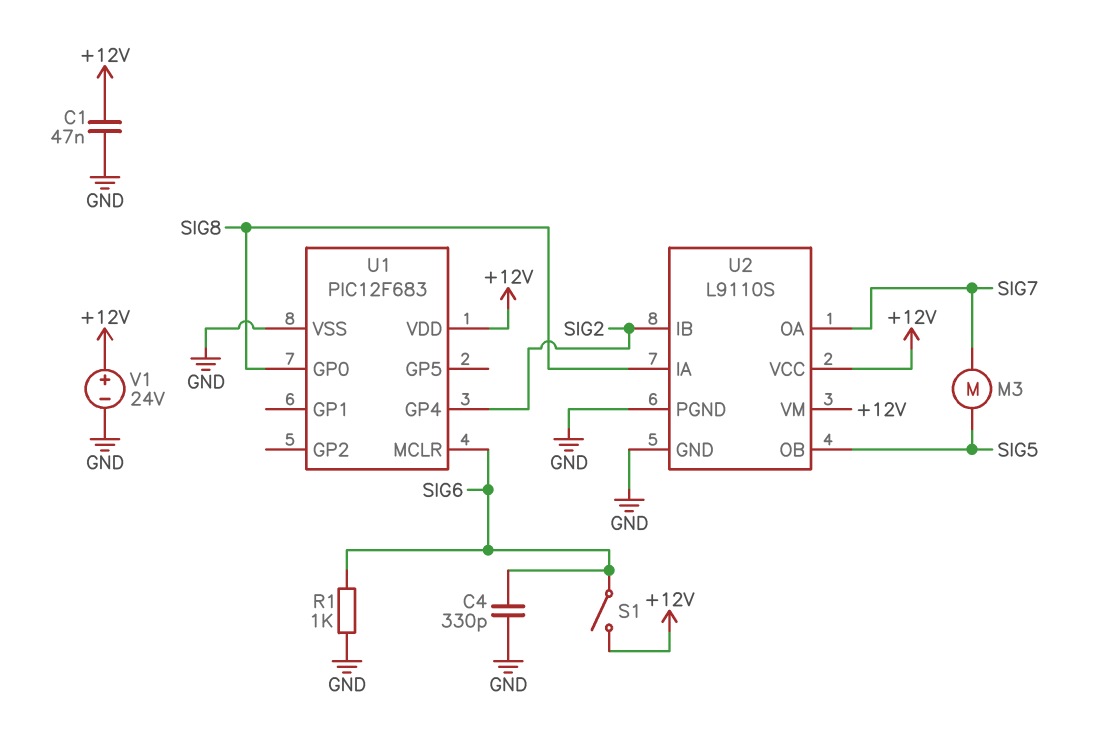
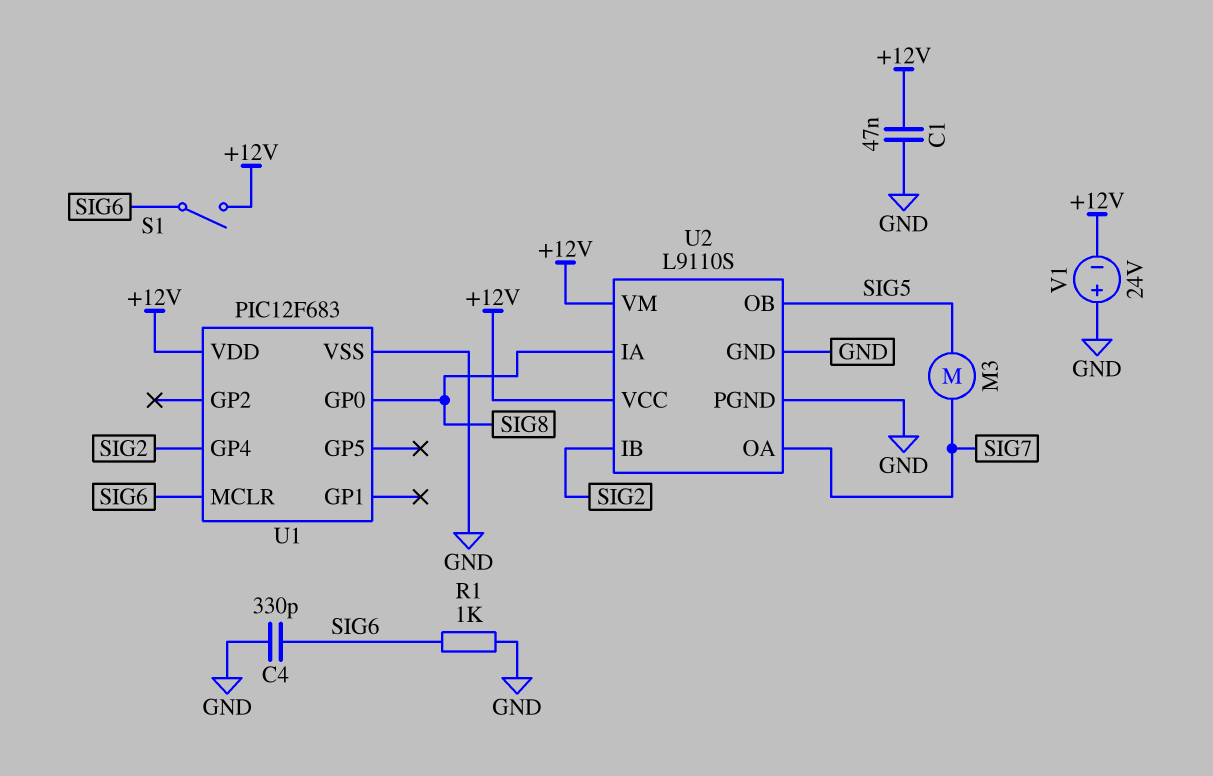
V1: 24V (plus +12V, minus GND) -> 24V (plus GND, minus +12V)

